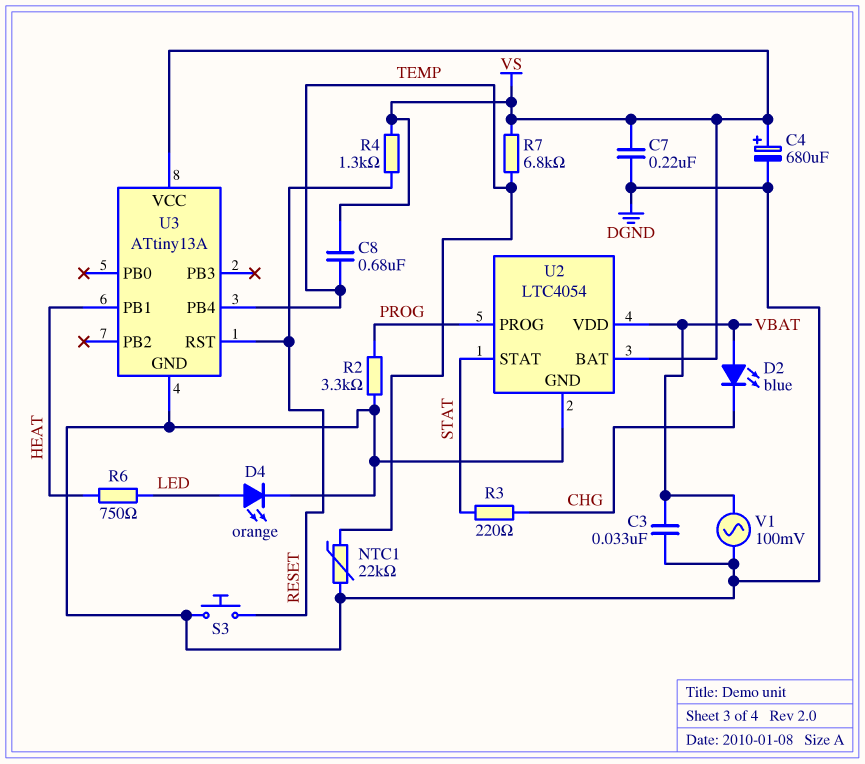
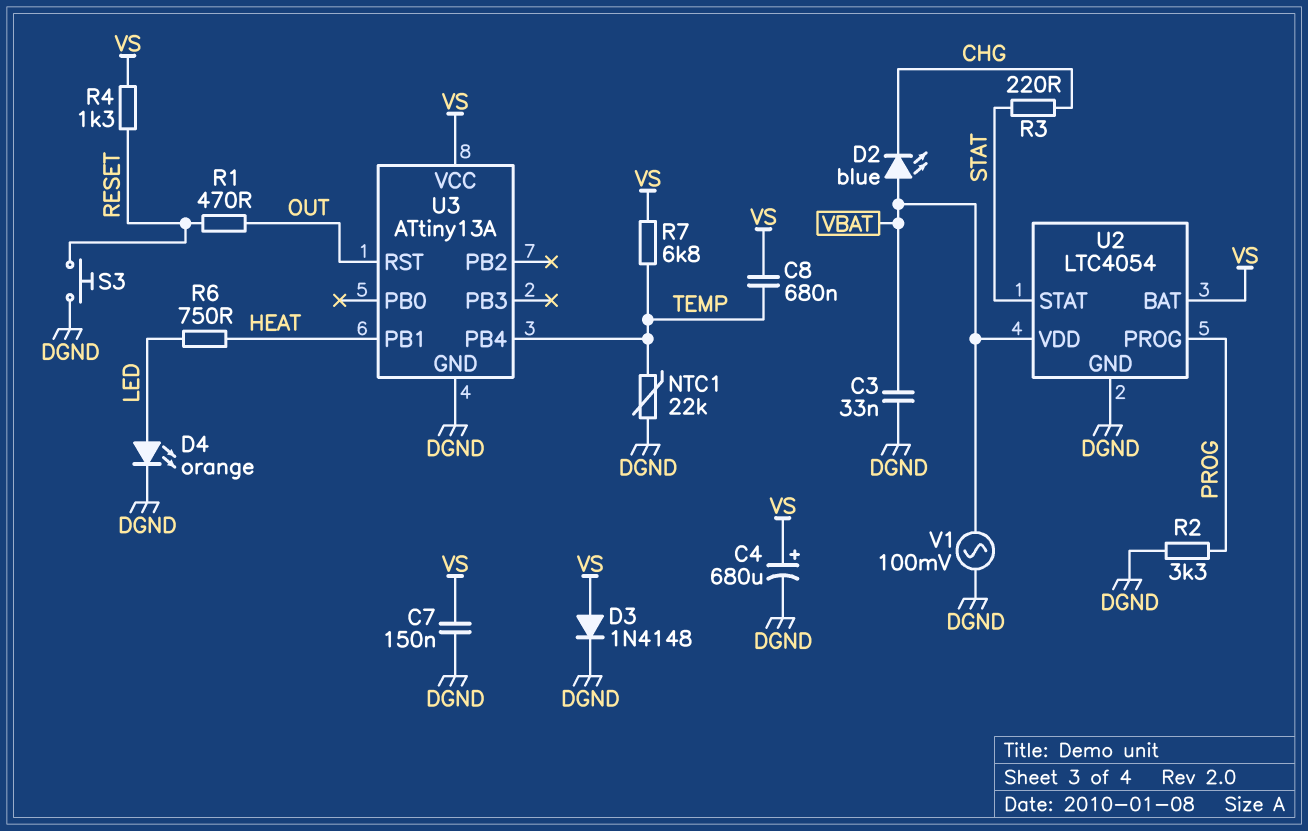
C7: 220nF (DGND, VS) -> 150nF (DGND, VS)
D3: none -> diode 1N4148 (A VS, K DGND)
R1: none -> 470 (OUT, RESET)
U3 pin RST: RESET -> OUT

